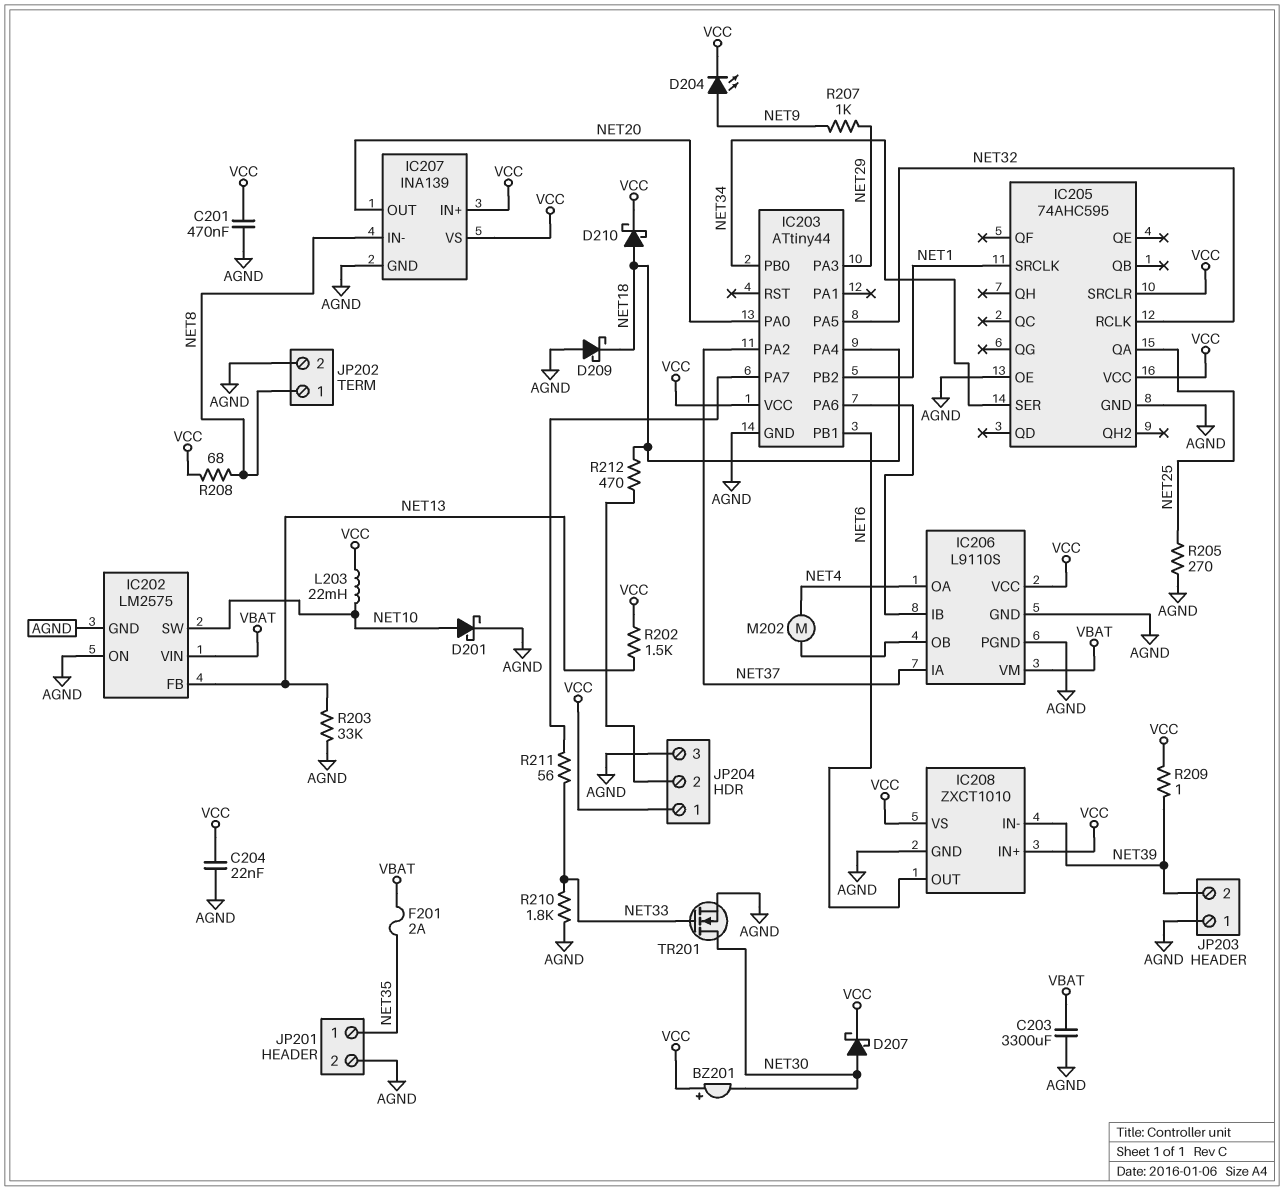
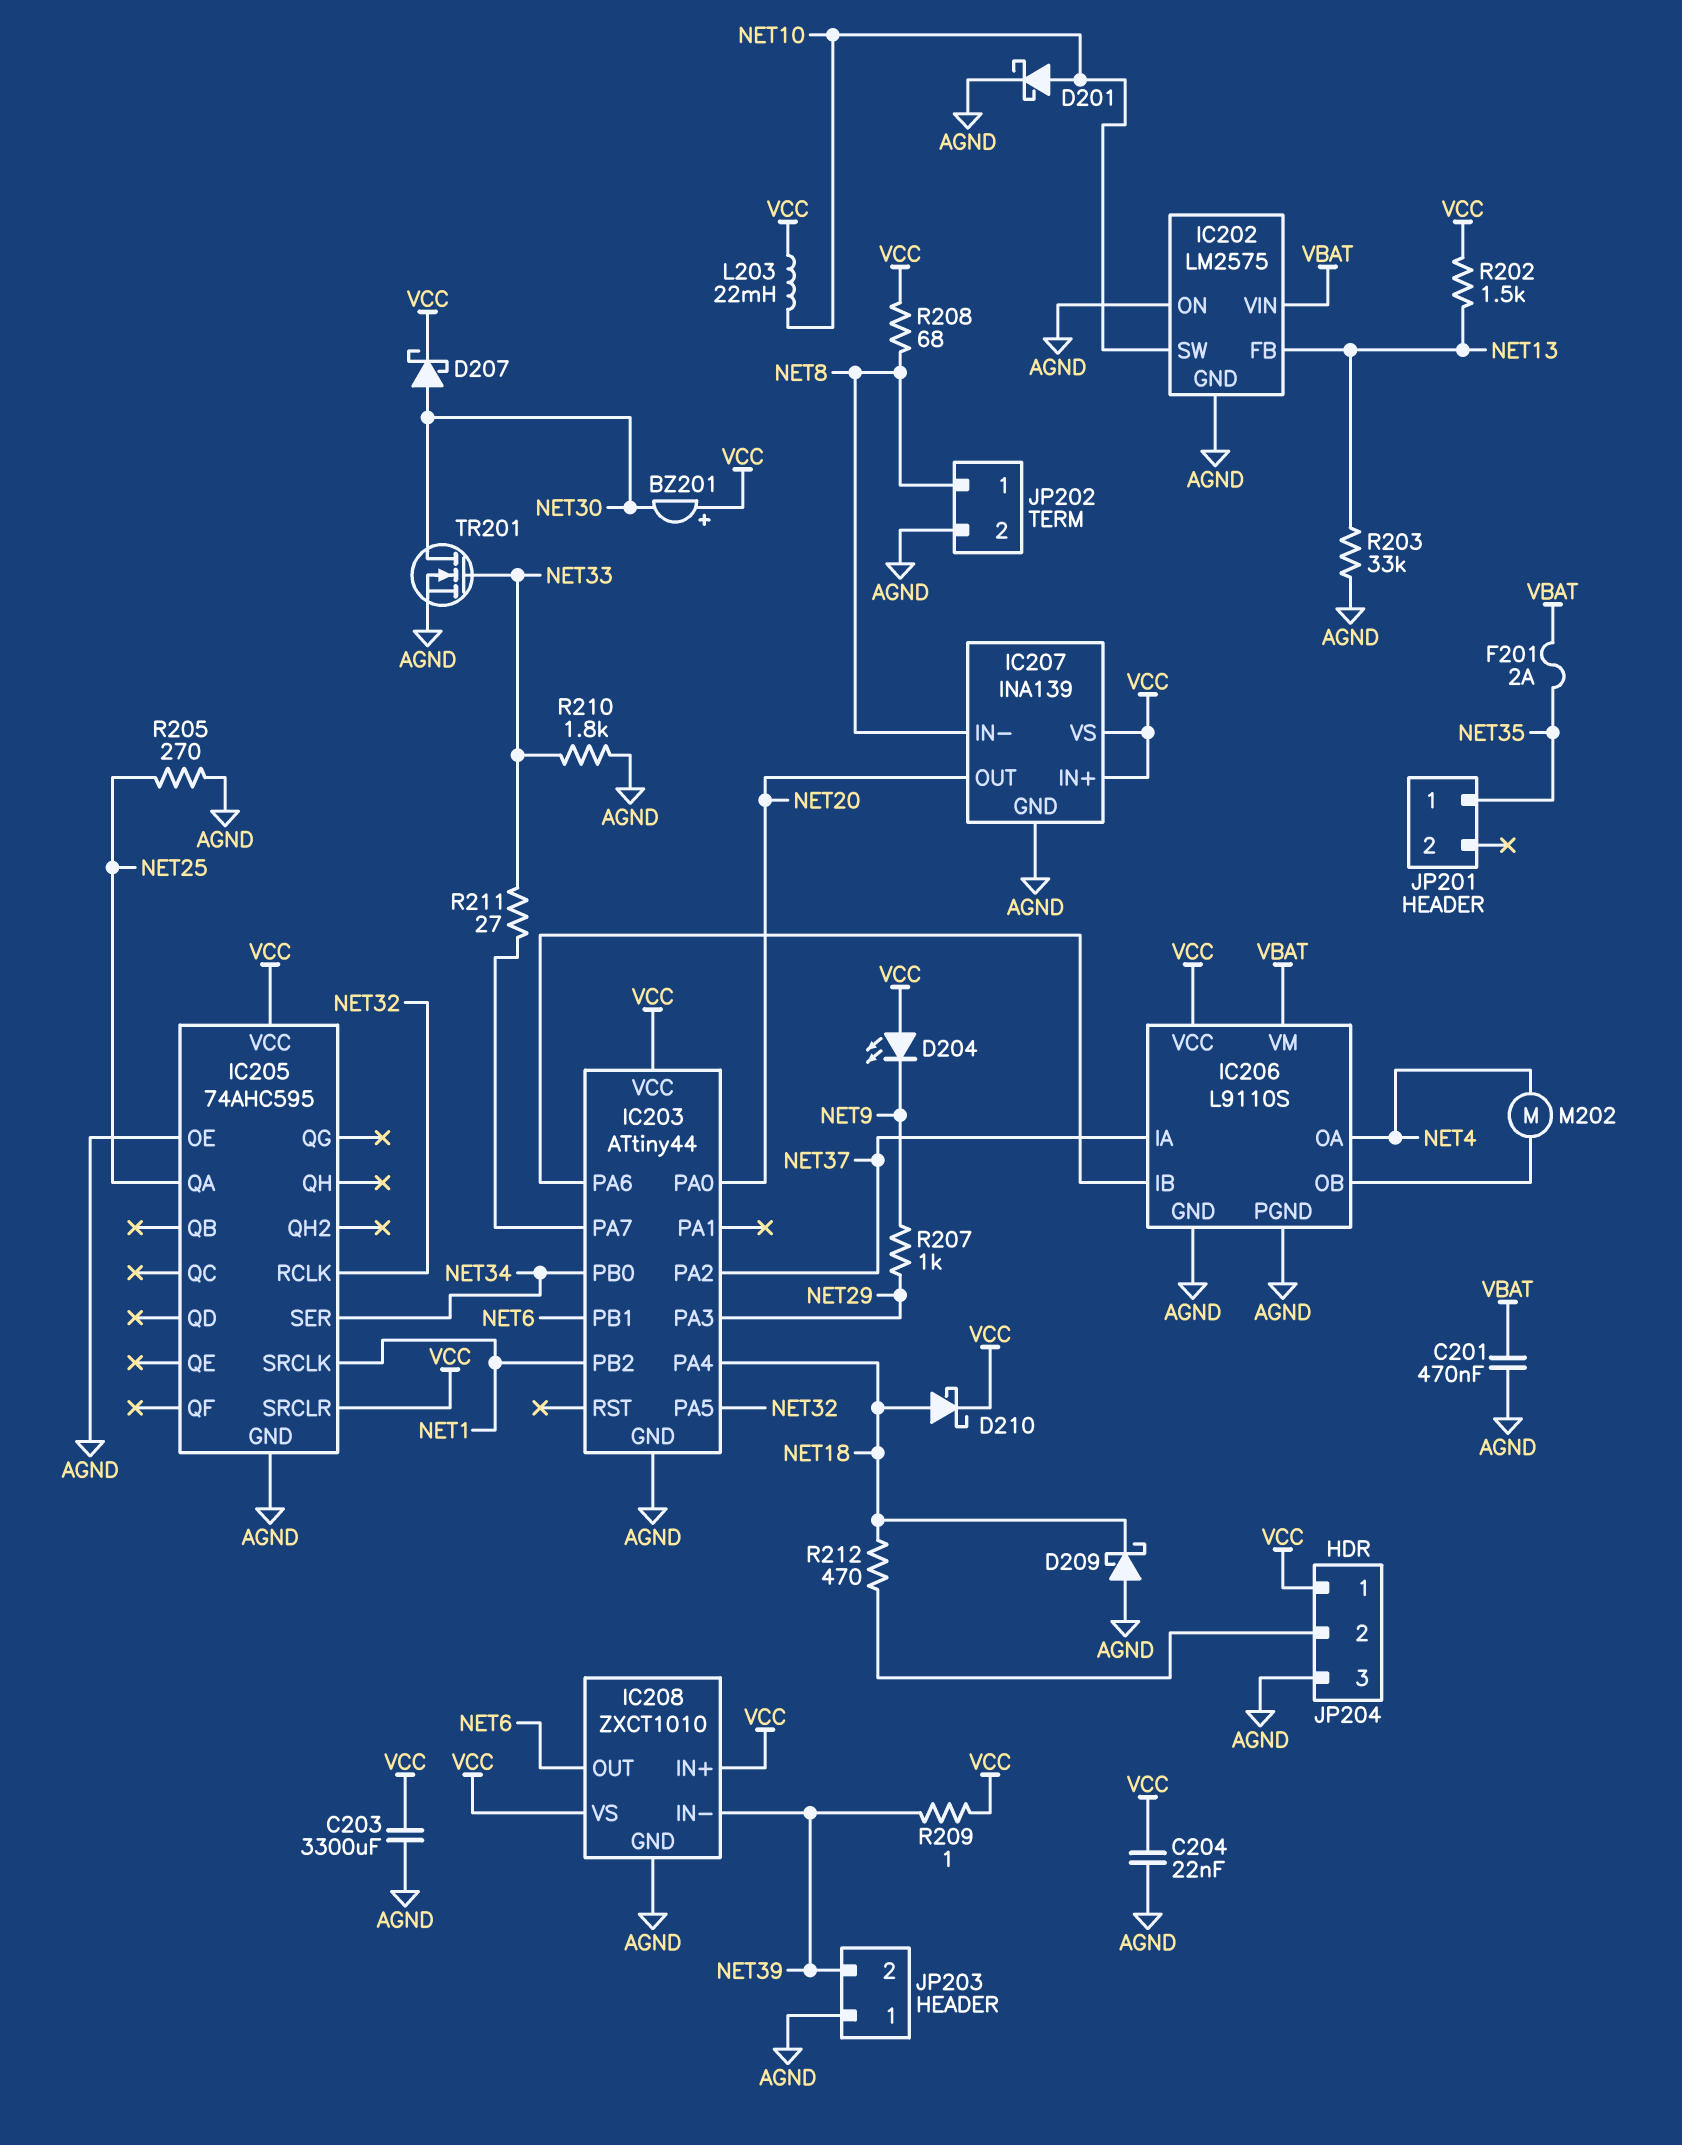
C201: 470nF (AGND, VCC) -> 470nF (AGND, VBAT)
C203: 3300uF (AGND, VBAT) -> 3300uF (AGND, VCC)
D204: LED (A NET9, K VCC) -> LED (A VCC, K NET9)
JP201 pin 2: AGND -> none
R211: 56 (IC203/PA7, NET33) -> 27 (IC203/PA7, NET33)

